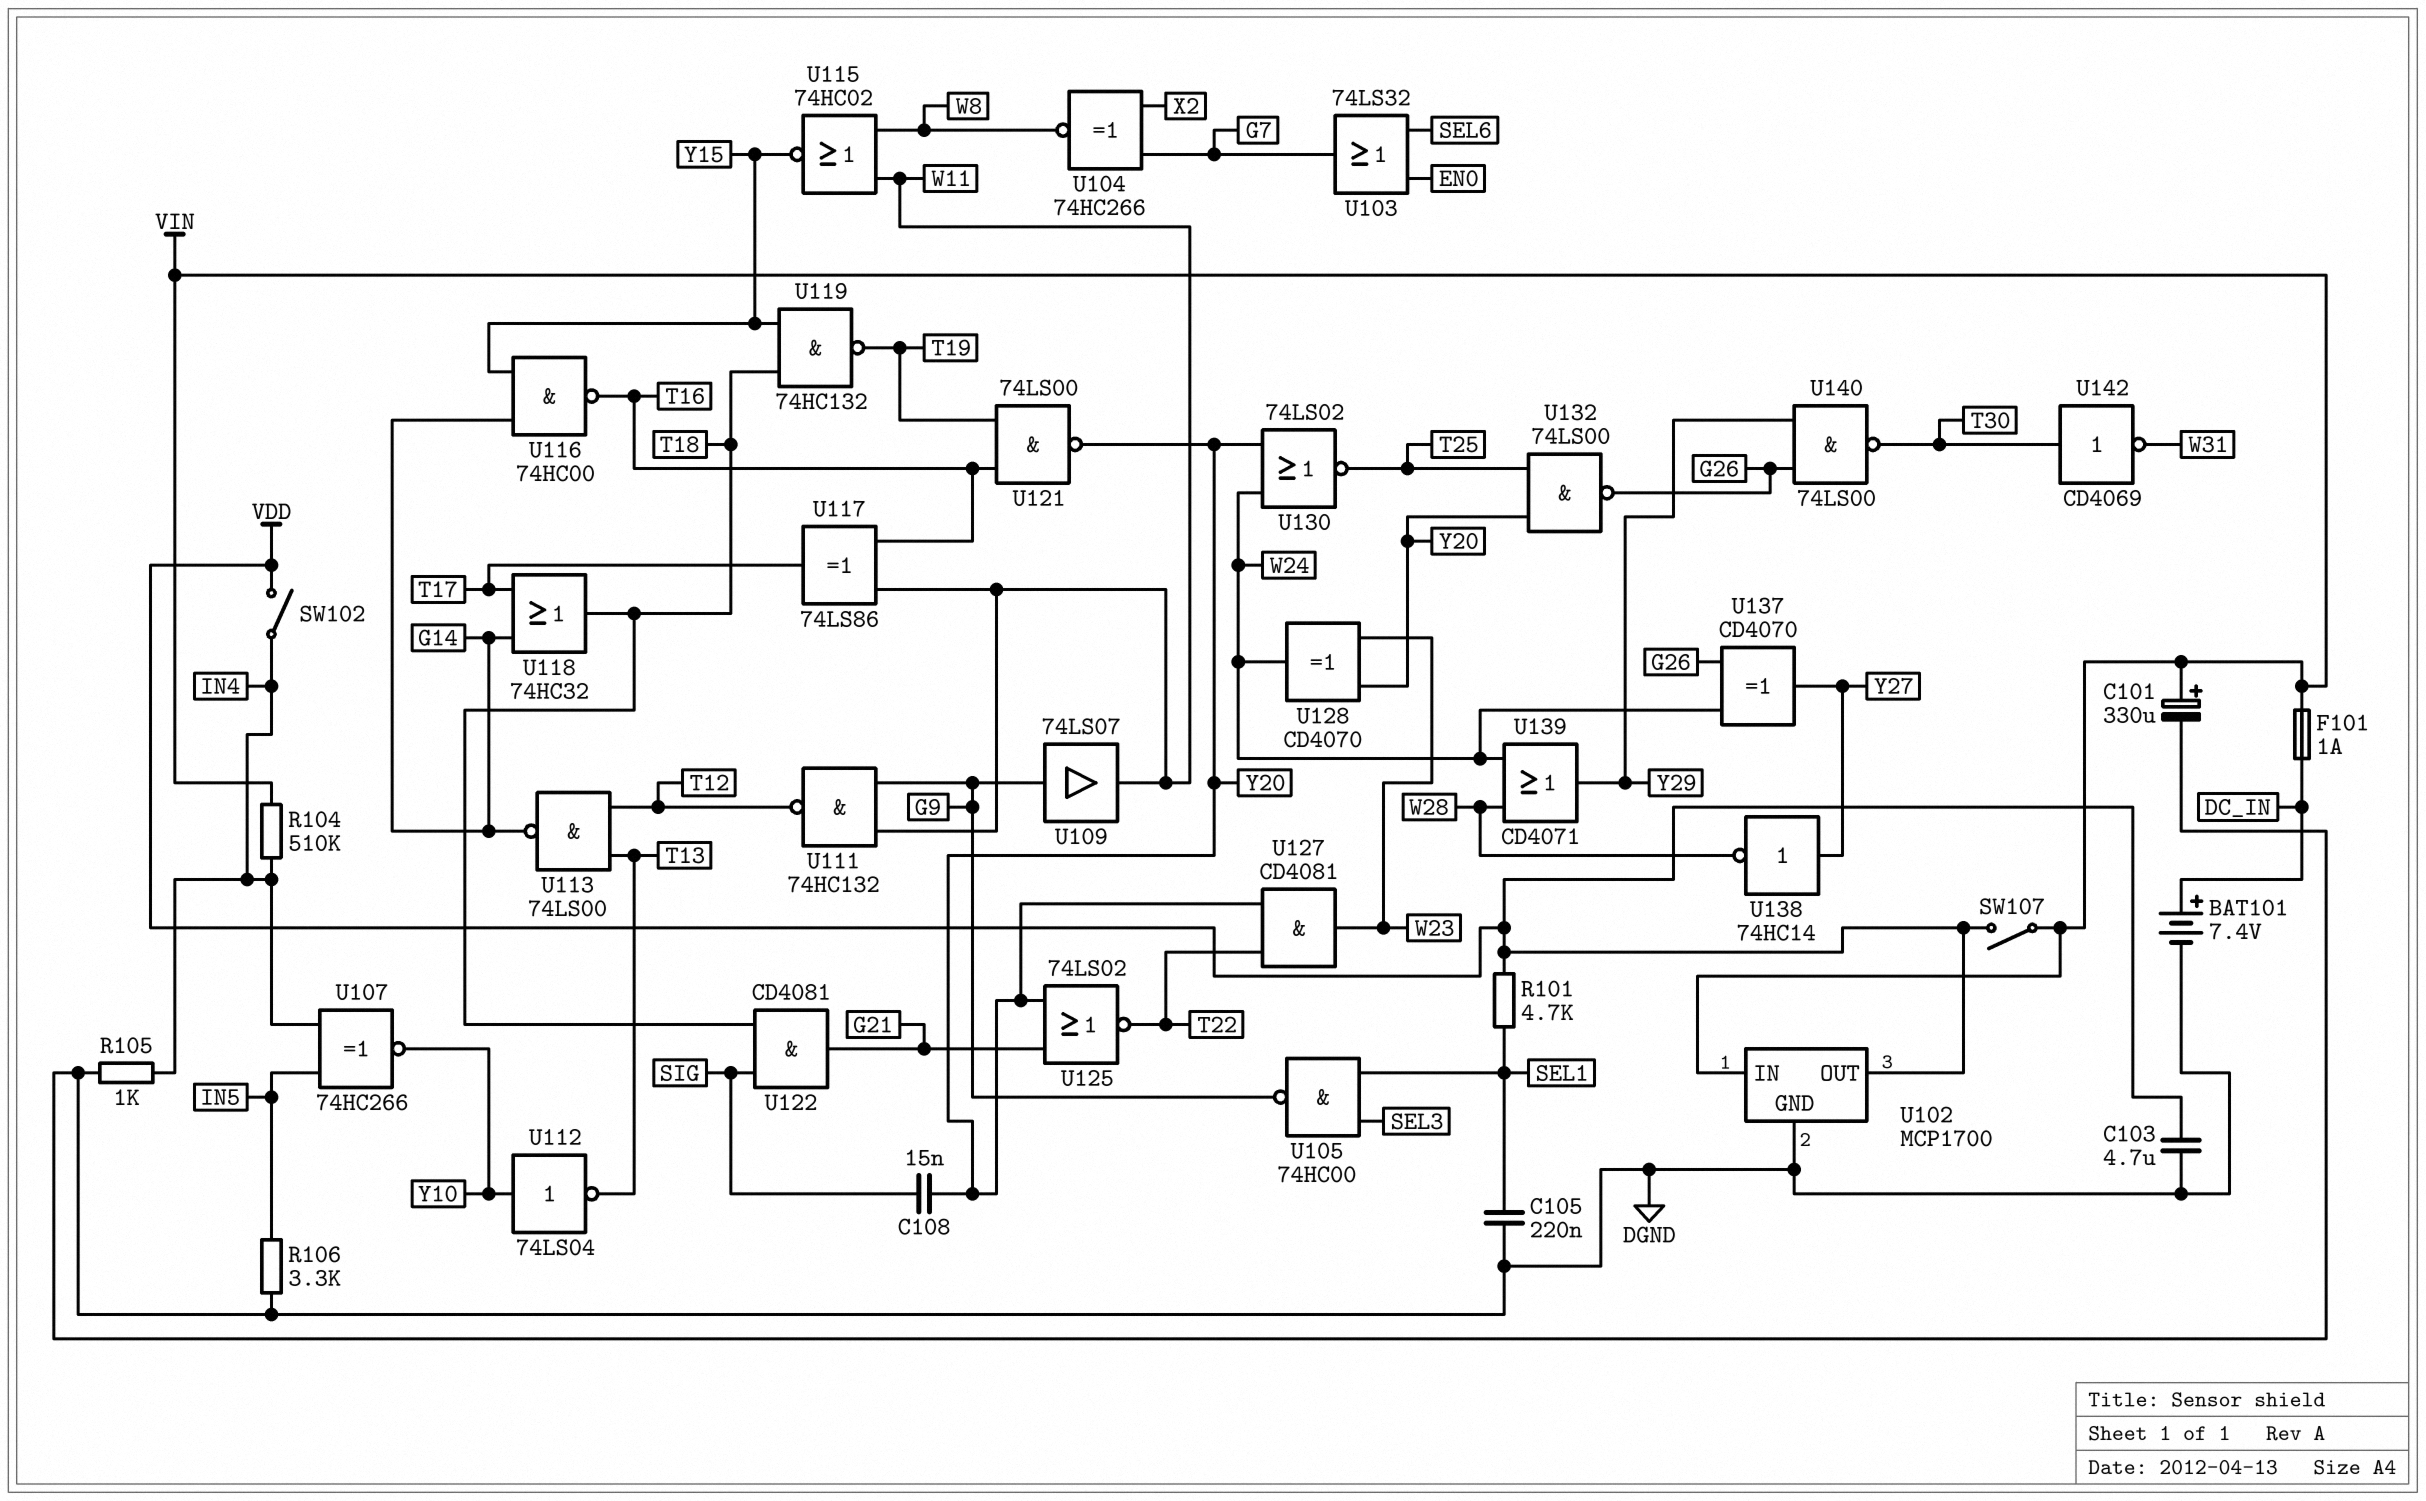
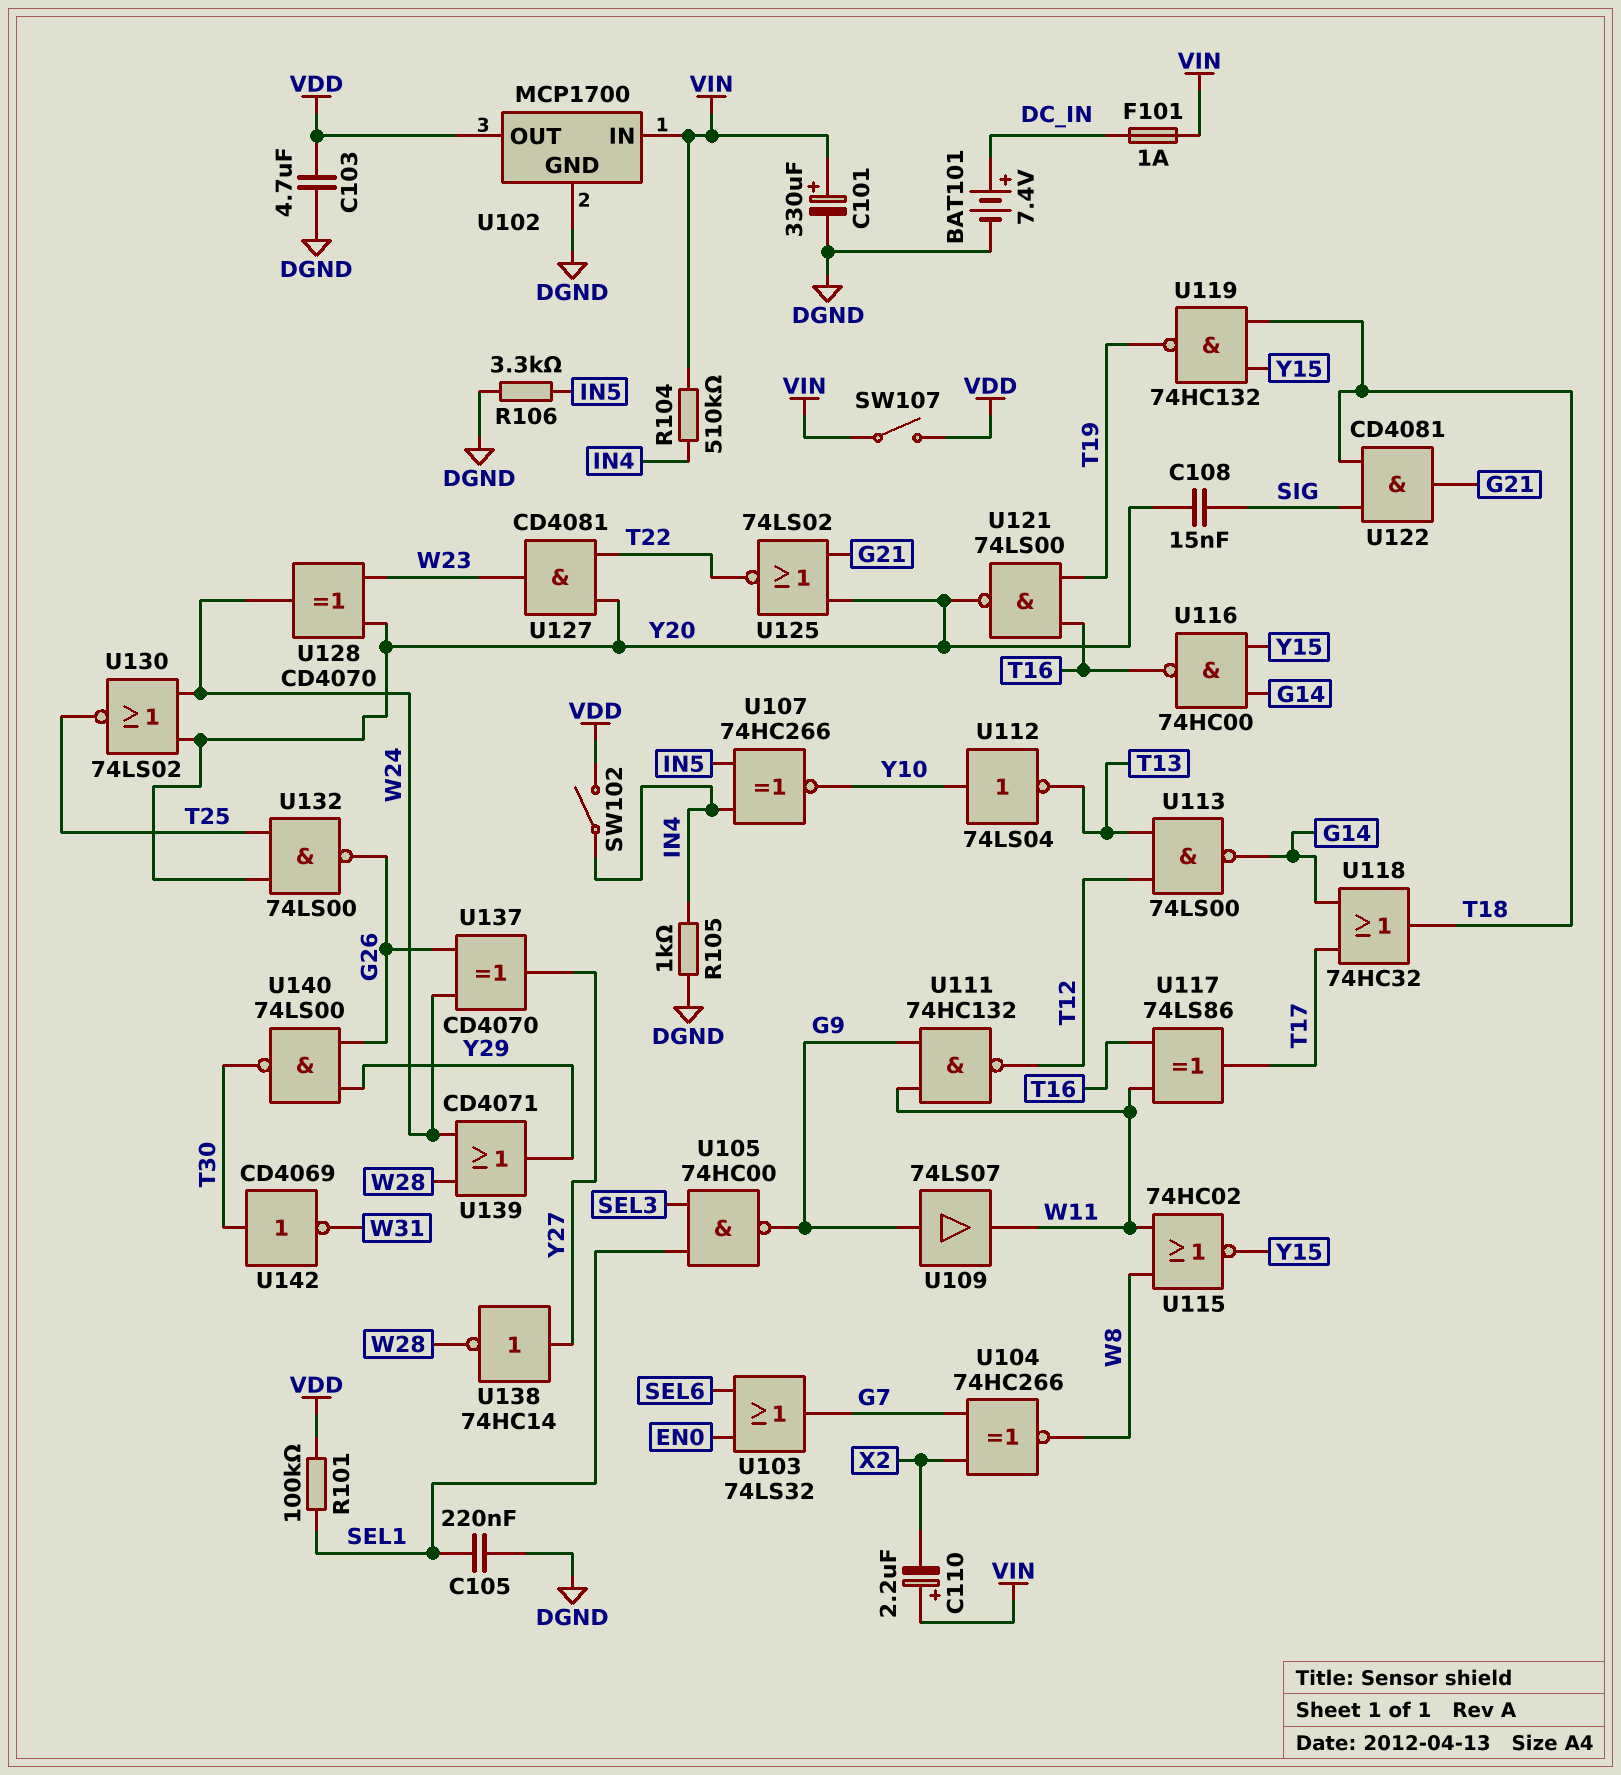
C110: none -> 2.2uF (plus VIN, minus X2)
R101: 4.7k (SEL1, VDD) -> 100k (SEL1, VDD)

